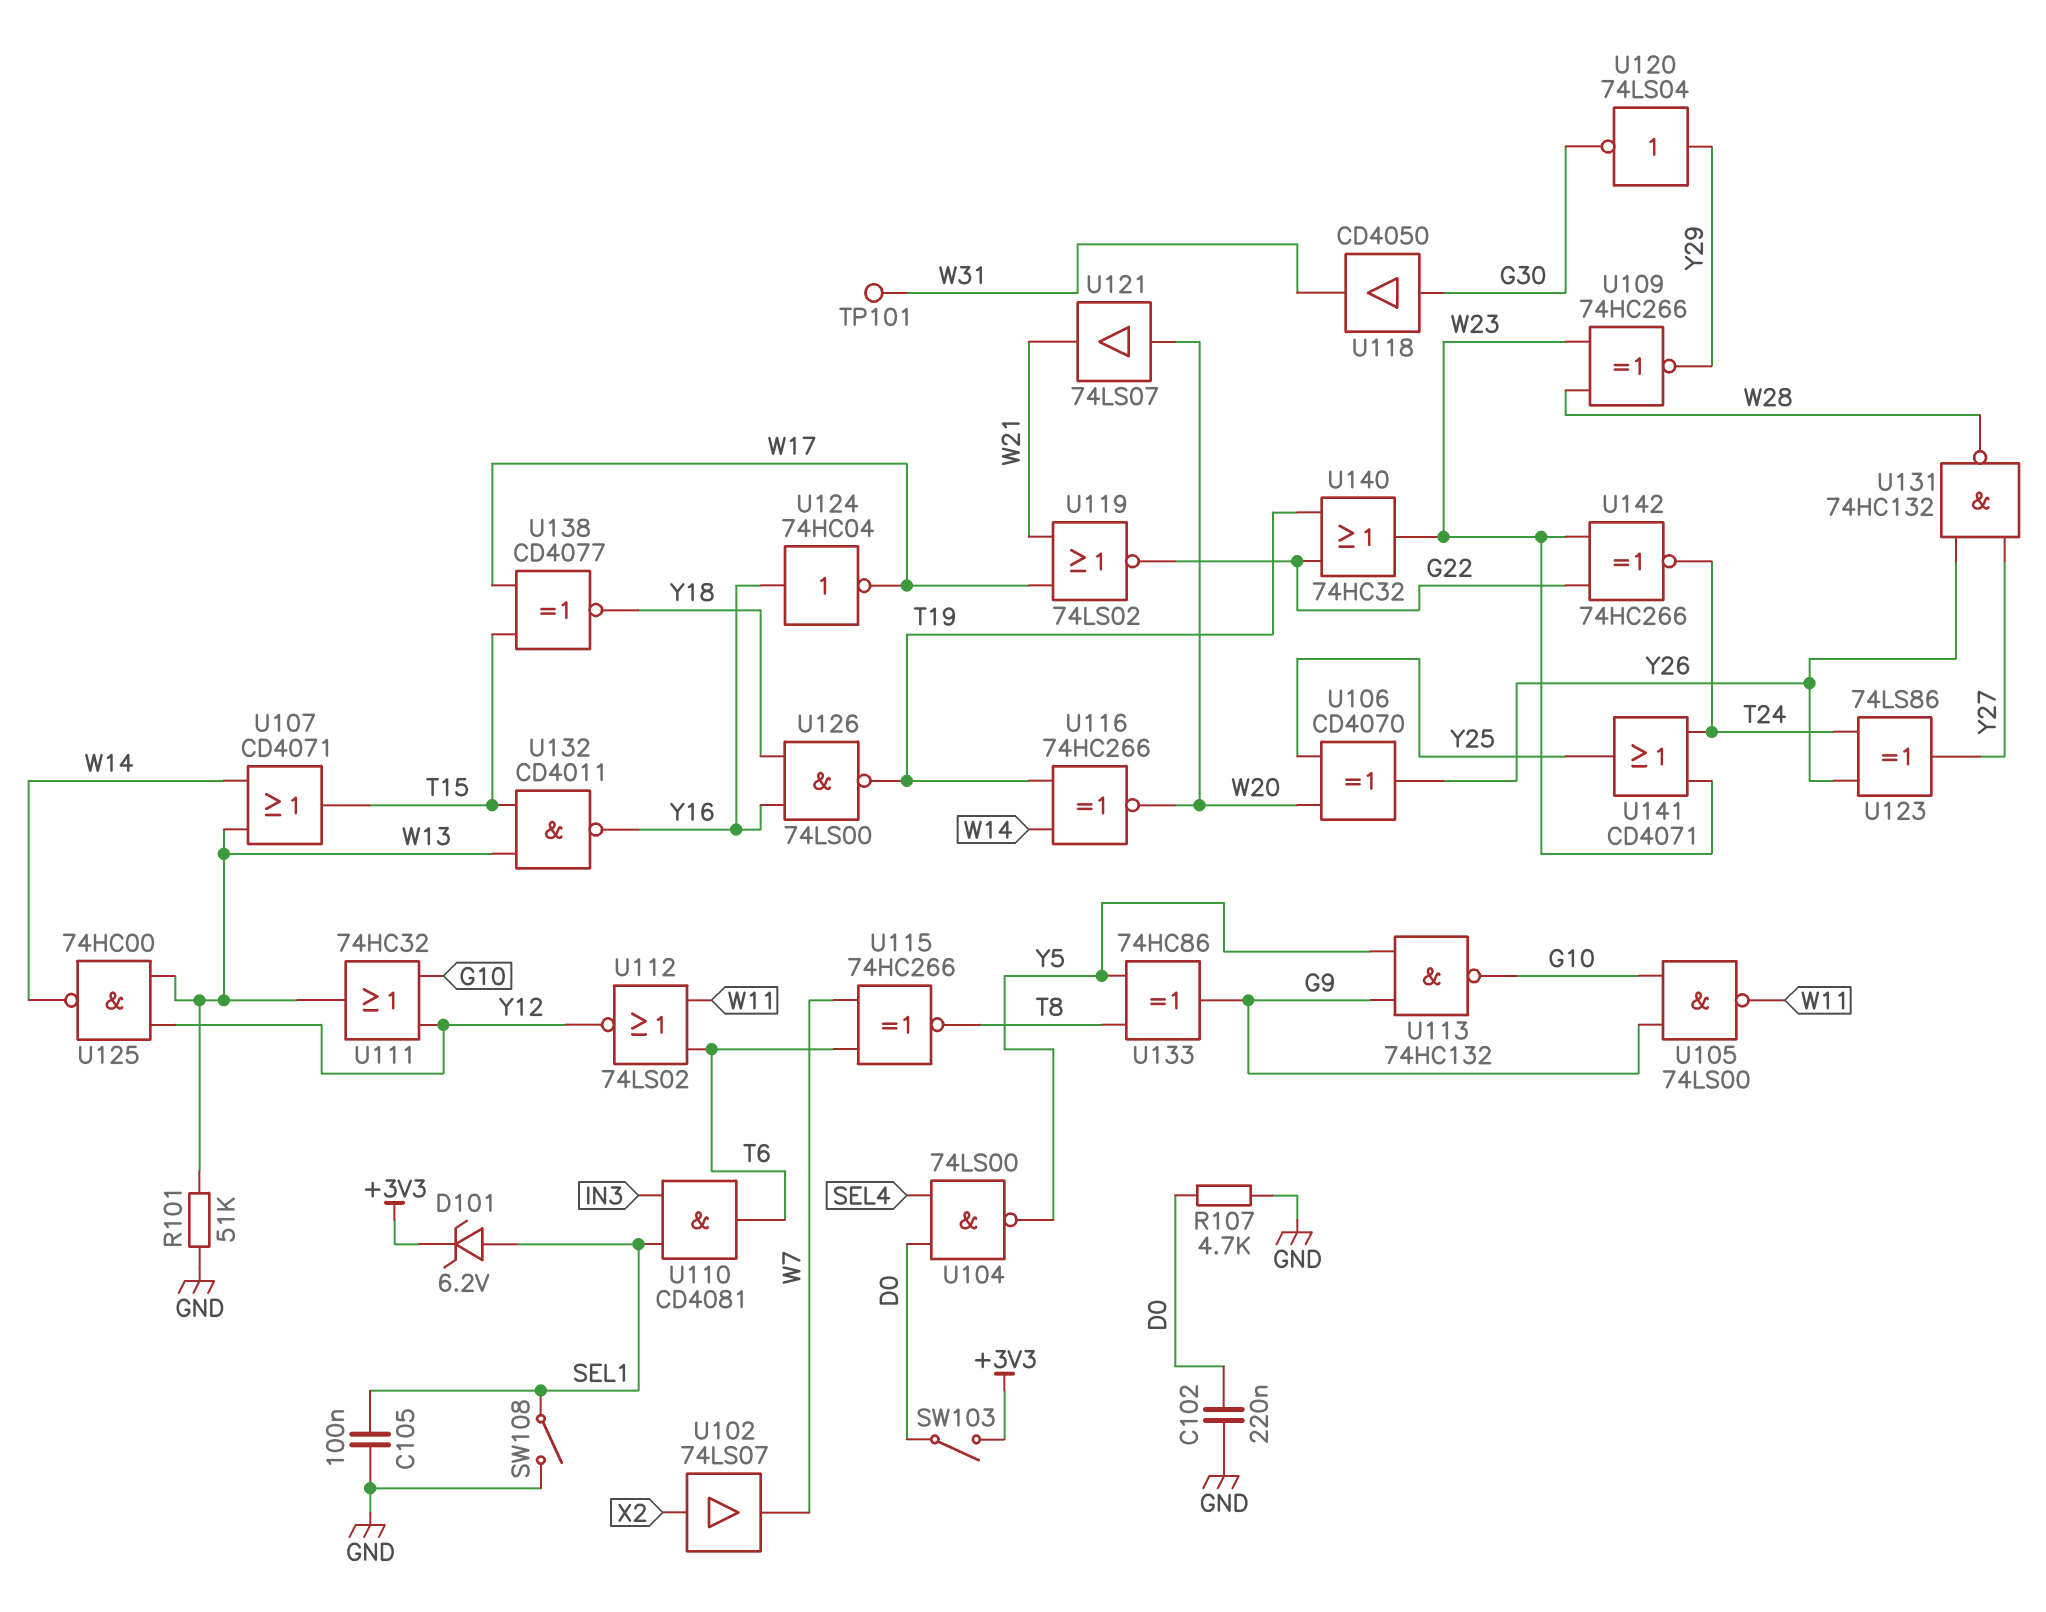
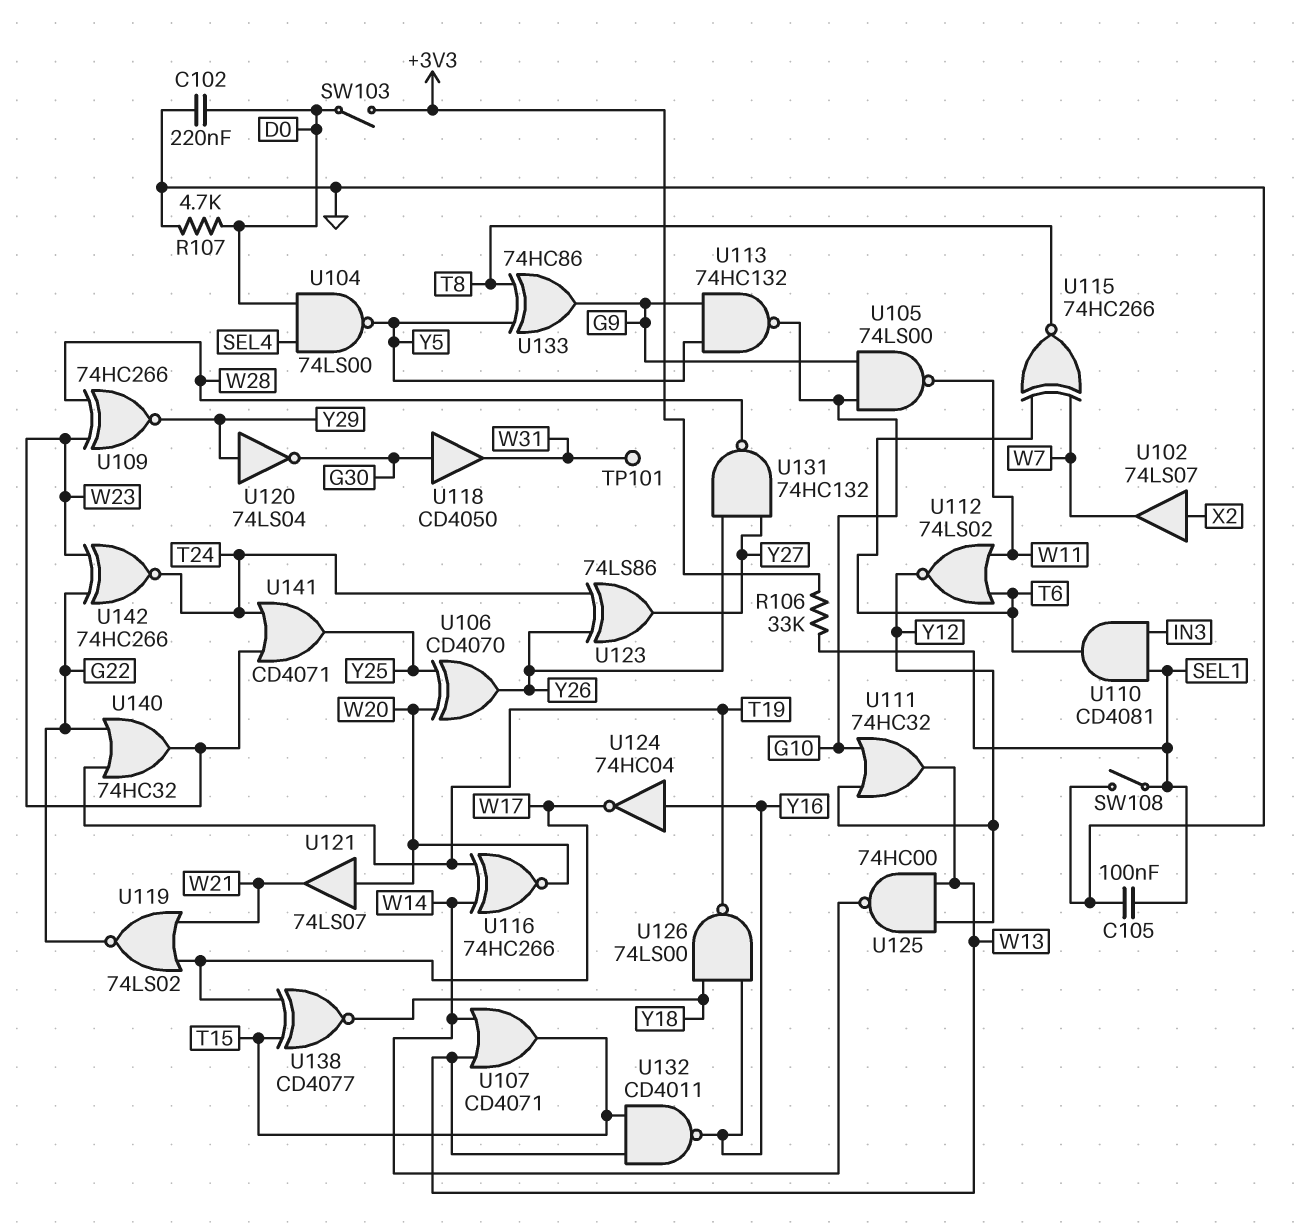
D101: zener 6.2V (A SEL1, K +3V3) -> none
R101: 51k (GND, W13) -> none
R106: none -> 33k (+3V3, SEL1)

